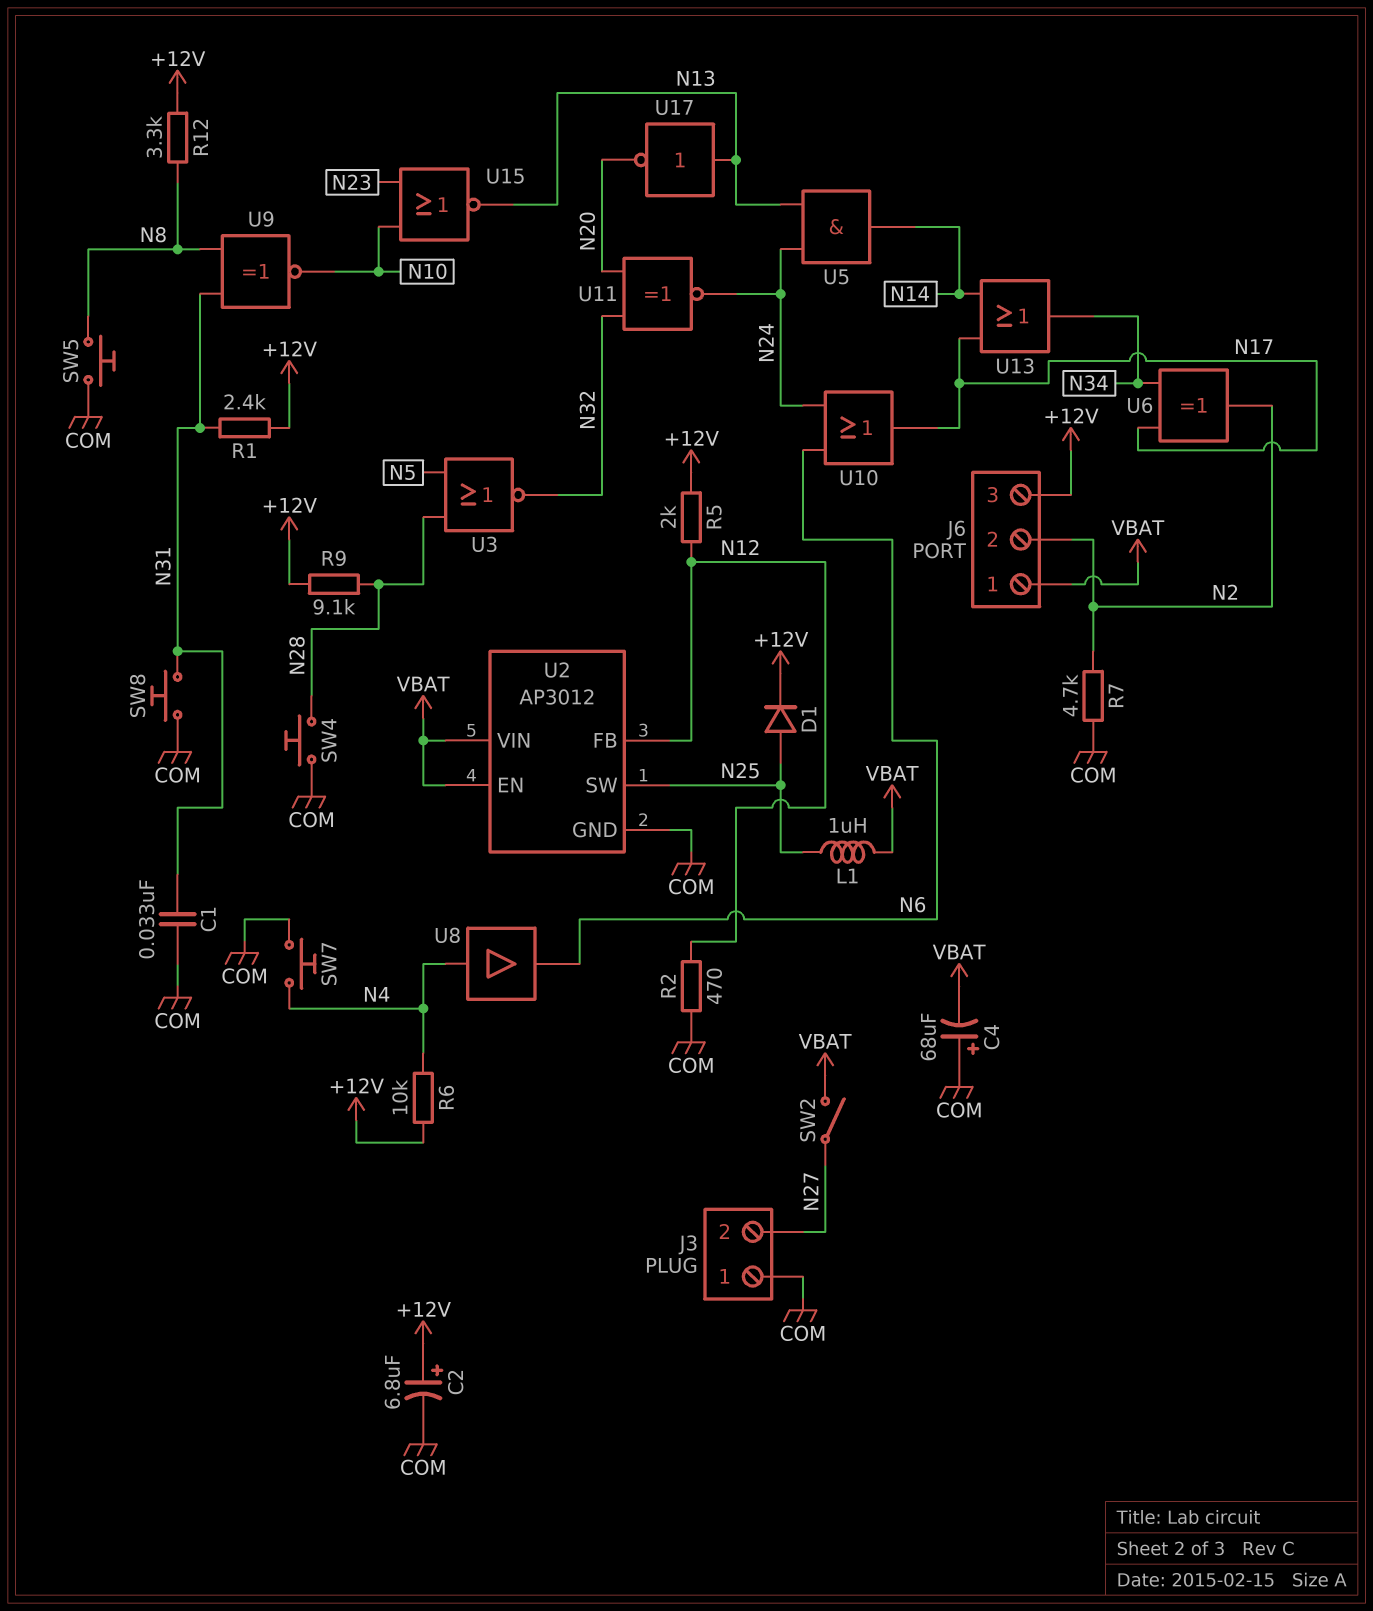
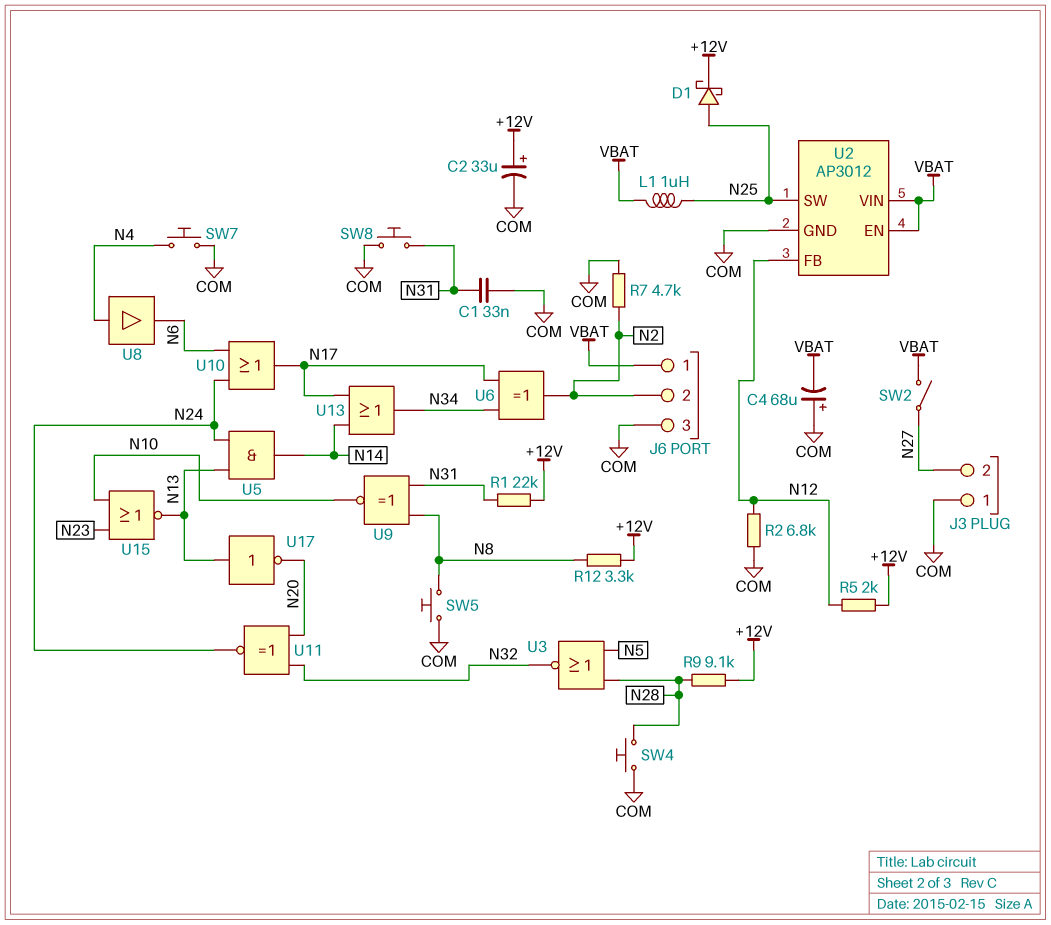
C2: 6.8uF (plus +12V, minus COM) -> 33uF (plus +12V, minus COM)
D1: diode (A N25, K +12V) -> schottky (A N25, K +12V)
J6 pin 3: +12V -> COM
R1: 2.4k (+12V, N31) -> 22k (+12V, N31)
R2: 470 (COM, N12) -> 6.8k (COM, N12)
R6: 10k (+12V, N4) -> none

